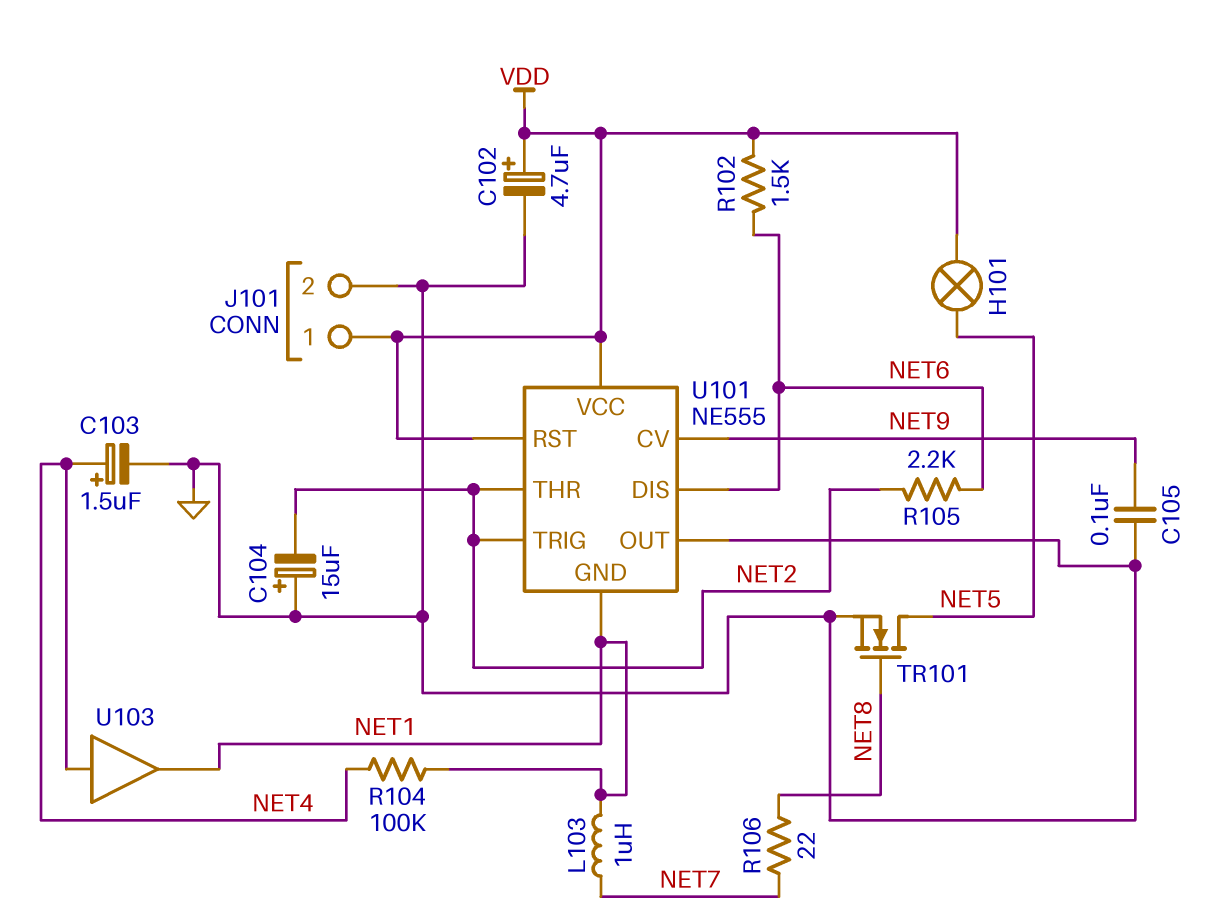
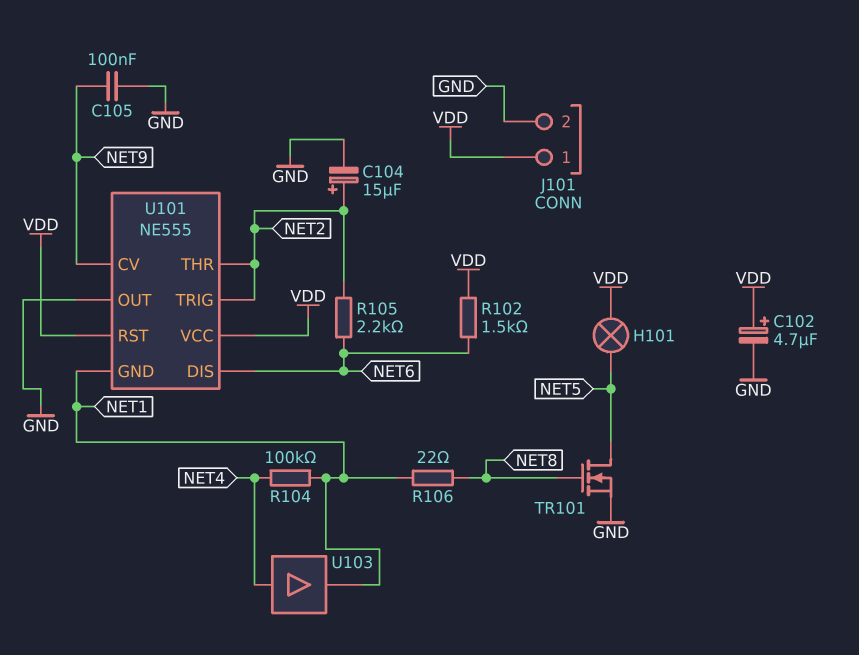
C103: 1.5uF (plus NET4, minus GND) -> none
C104: 15uF (plus GND, minus NET2) -> 15uF (plus NET2, minus GND)
L103: 1uH (NET1, NET7) -> none
R106: 22 (NET7, NET8) -> 22 (NET1, NET8)

